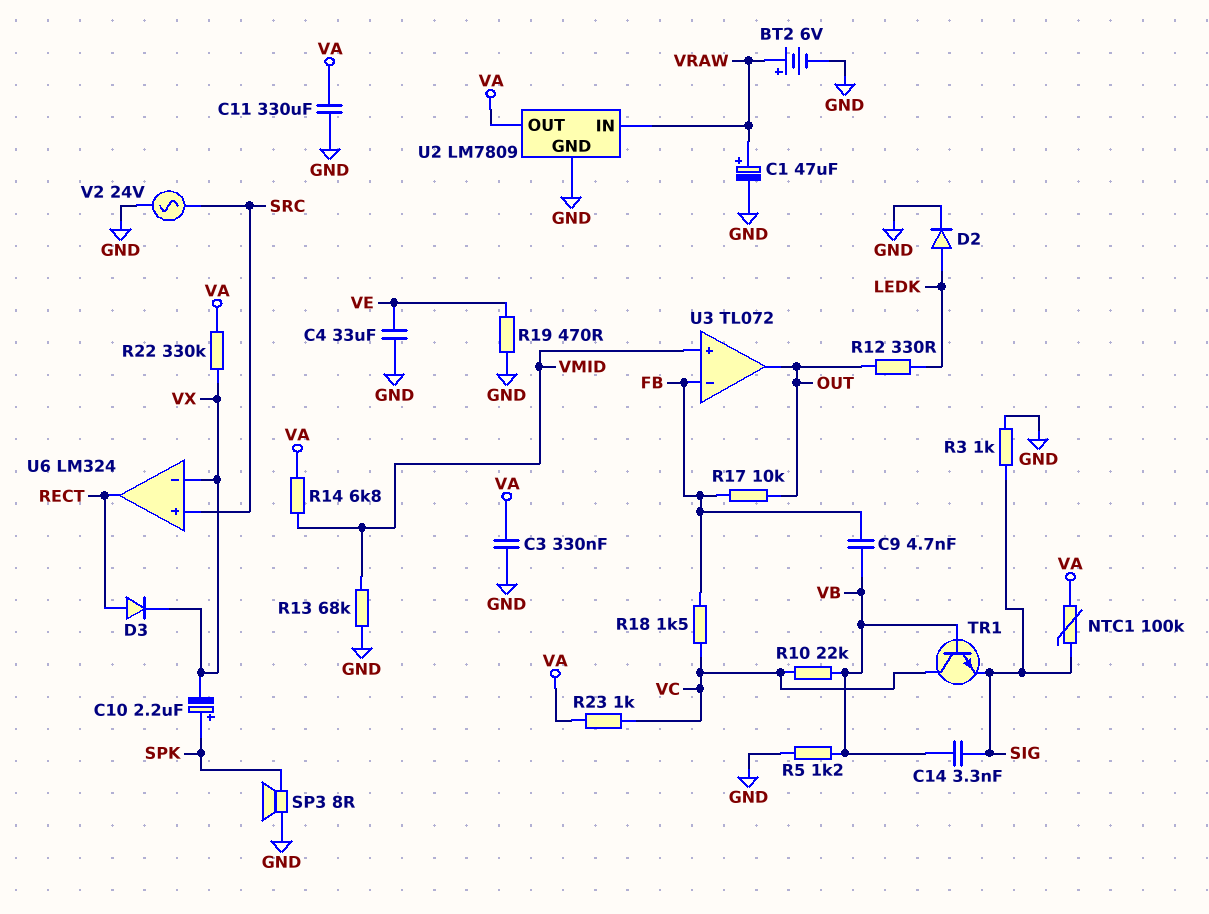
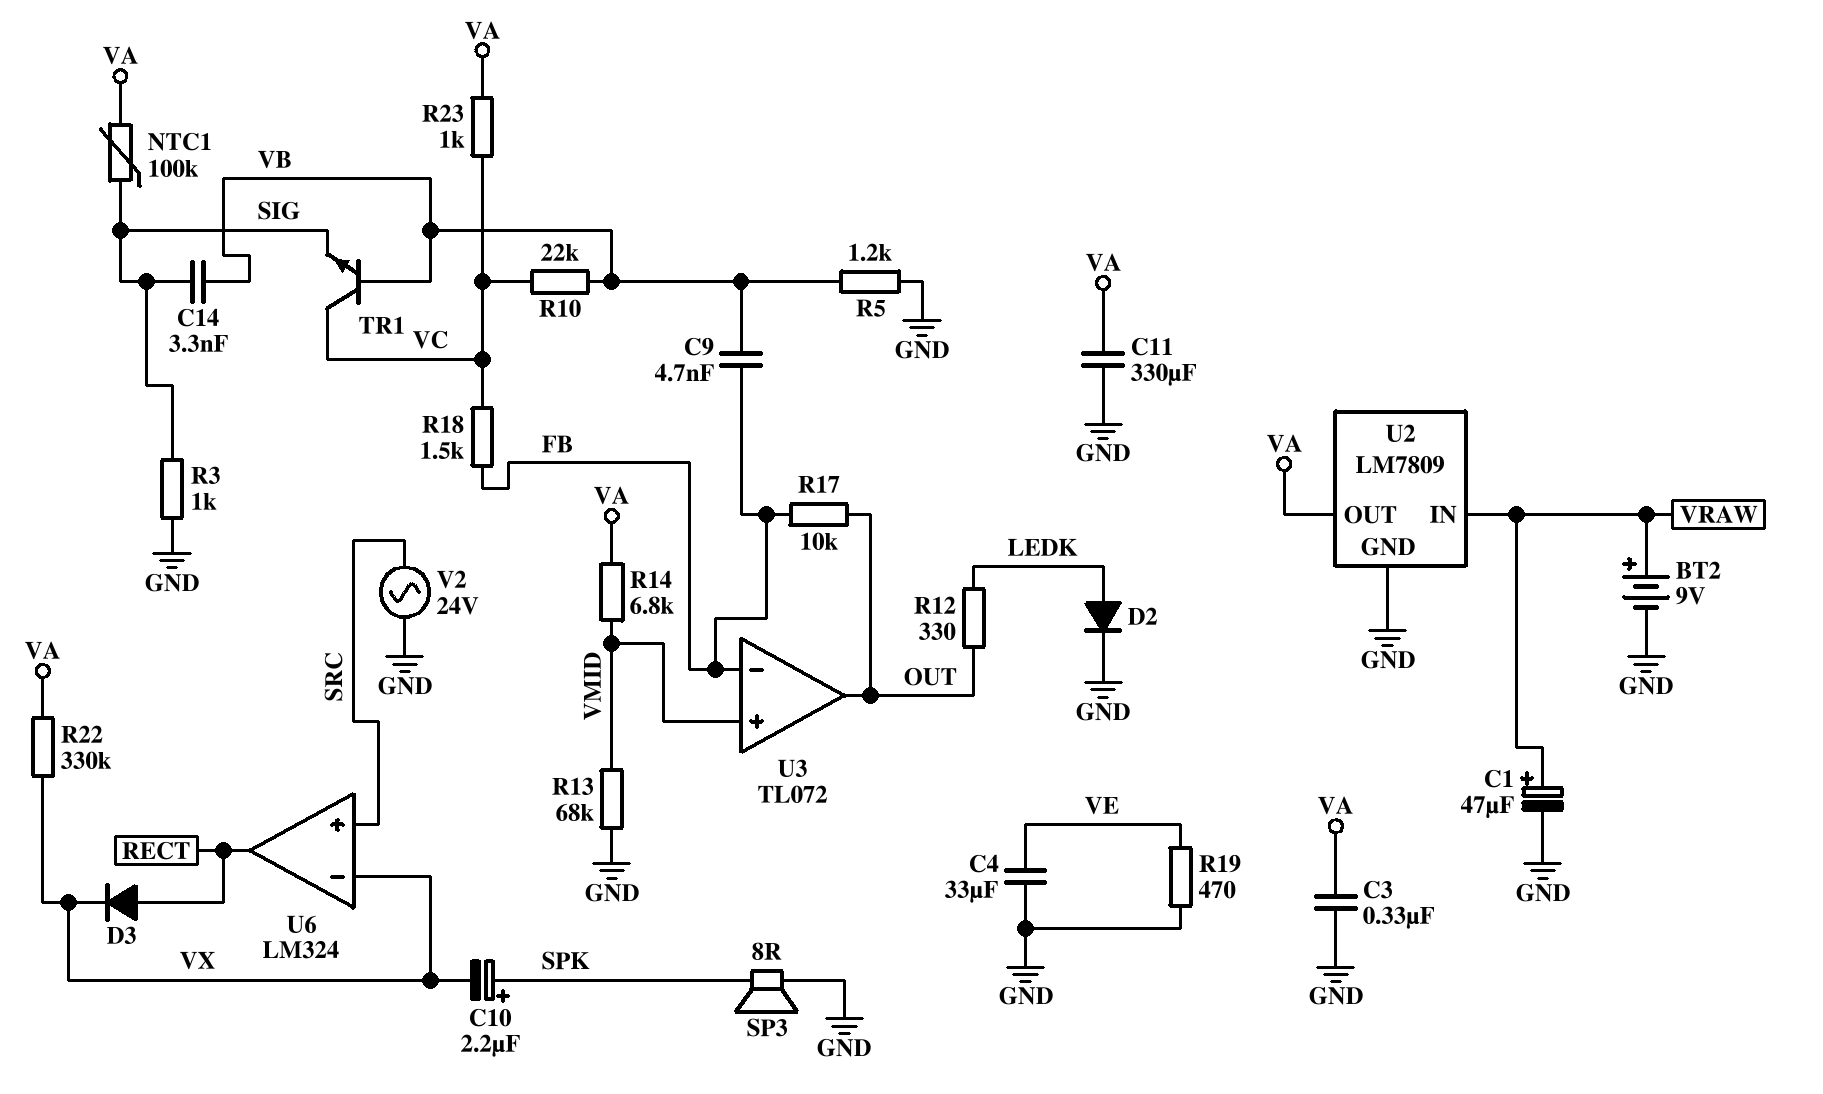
BT2: 6V (plus VRAW, minus GND) -> 9V (plus VRAW, minus GND)

